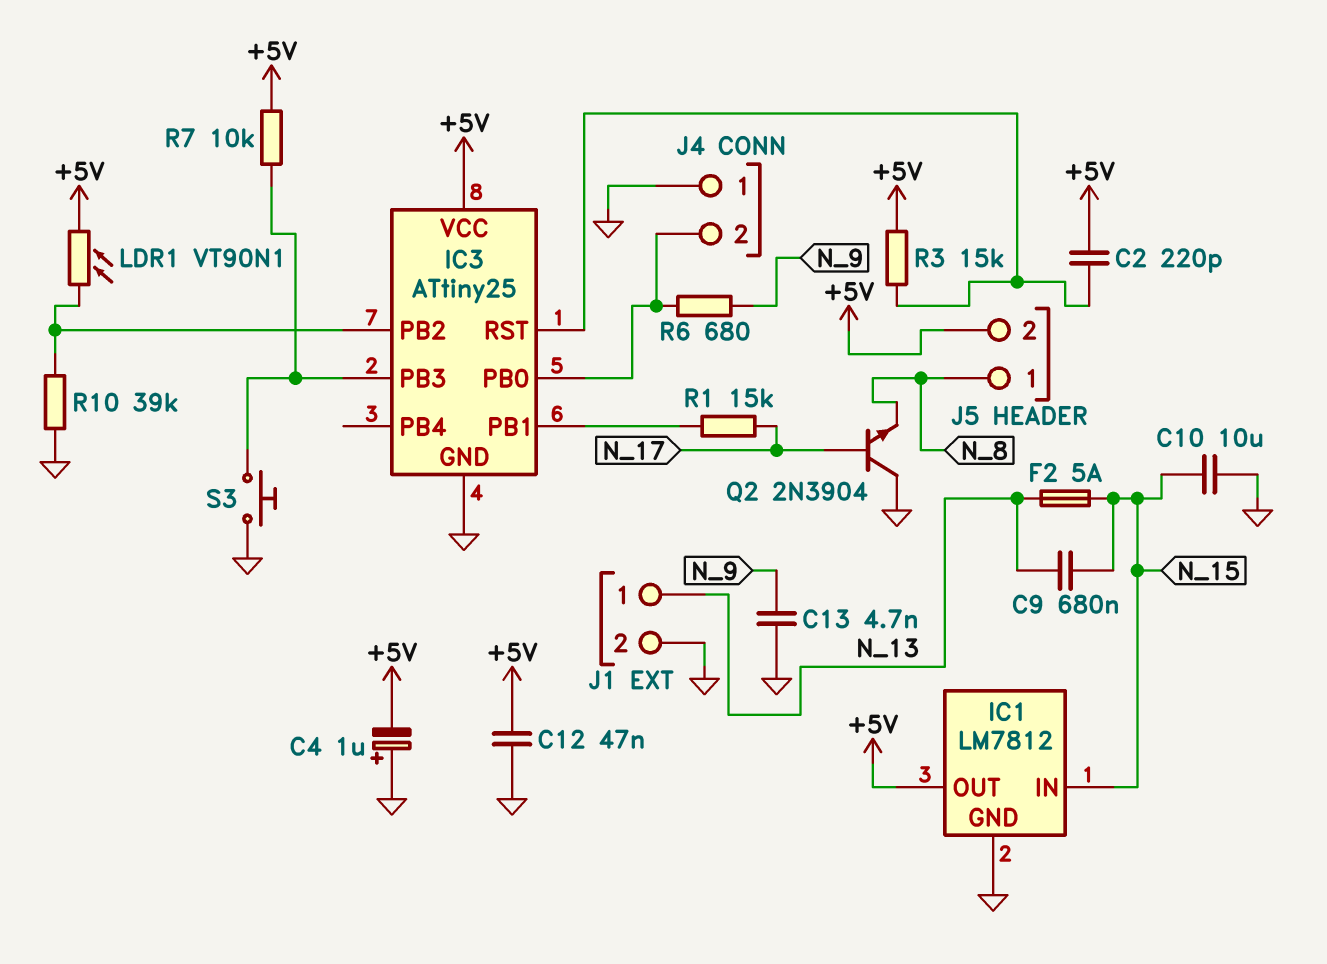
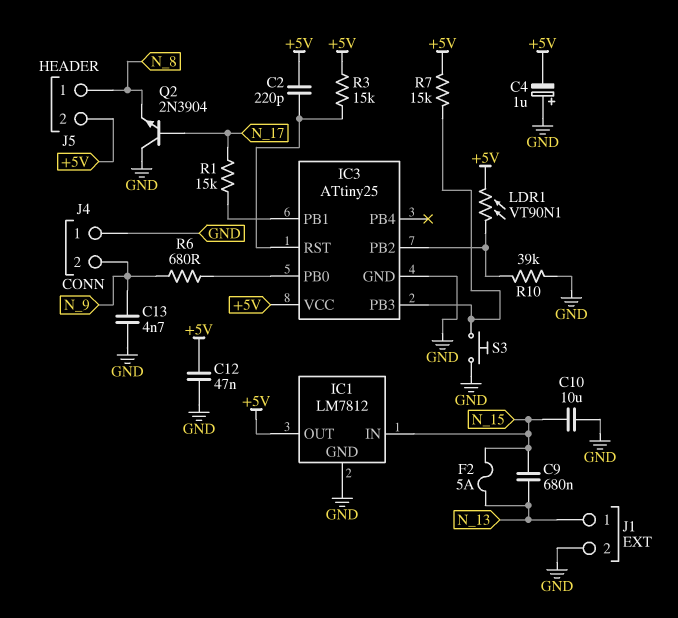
J4 pin 2: IC3/PB0 -> N_9
R7: 10k (+5V, IC3/PB3) -> 15k (+5V, IC3/PB3)

